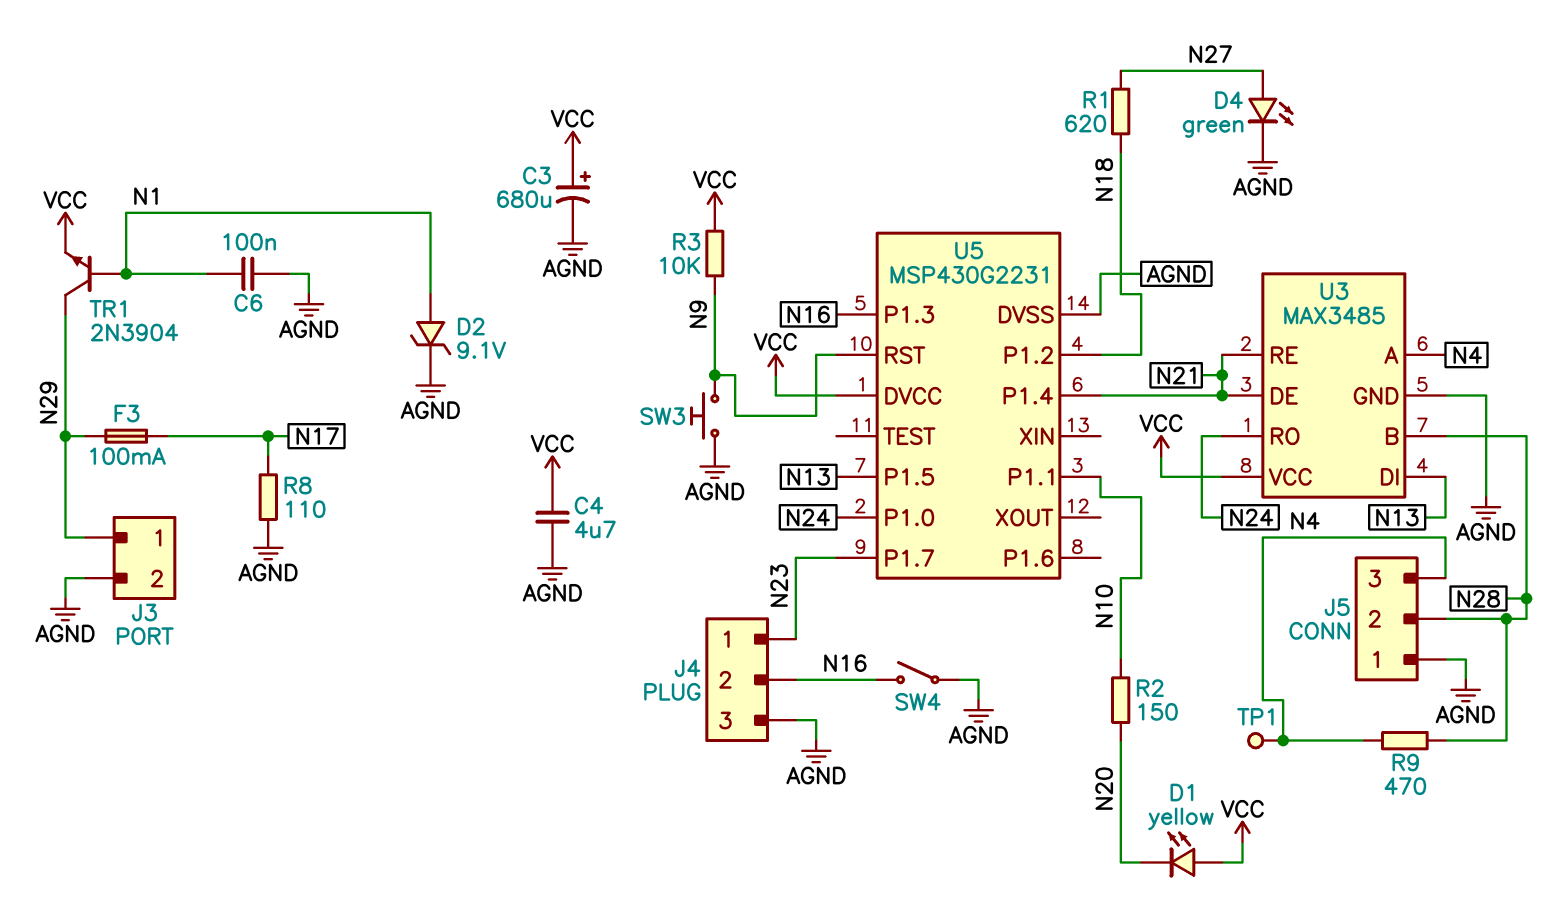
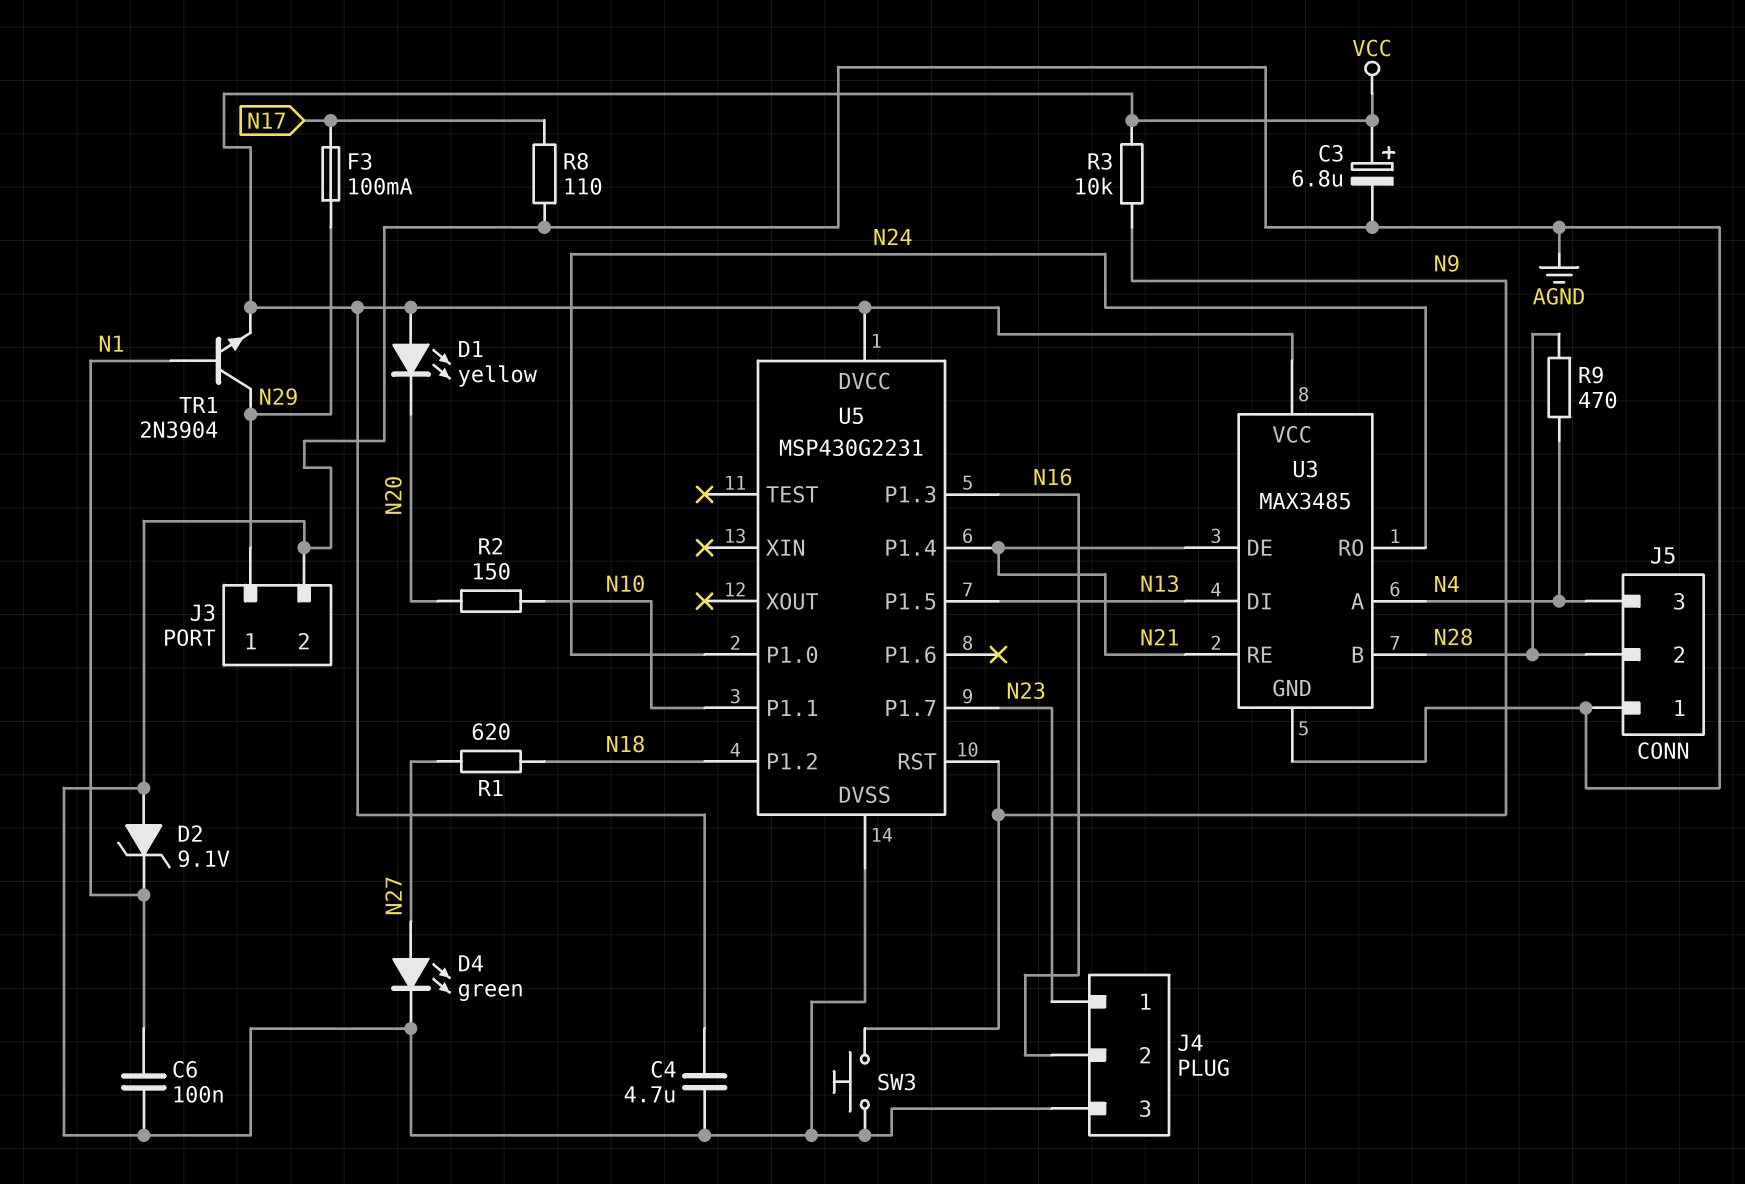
C3: 680uF (plus VCC, minus AGND) -> 6.8uF (plus VCC, minus AGND)
D2: zener 9.1V (A N1, K AGND) -> zener 9.1V (A AGND, K N1)
SW4: switch (AGND, N16) -> none
TP1: test point (N4) -> none

